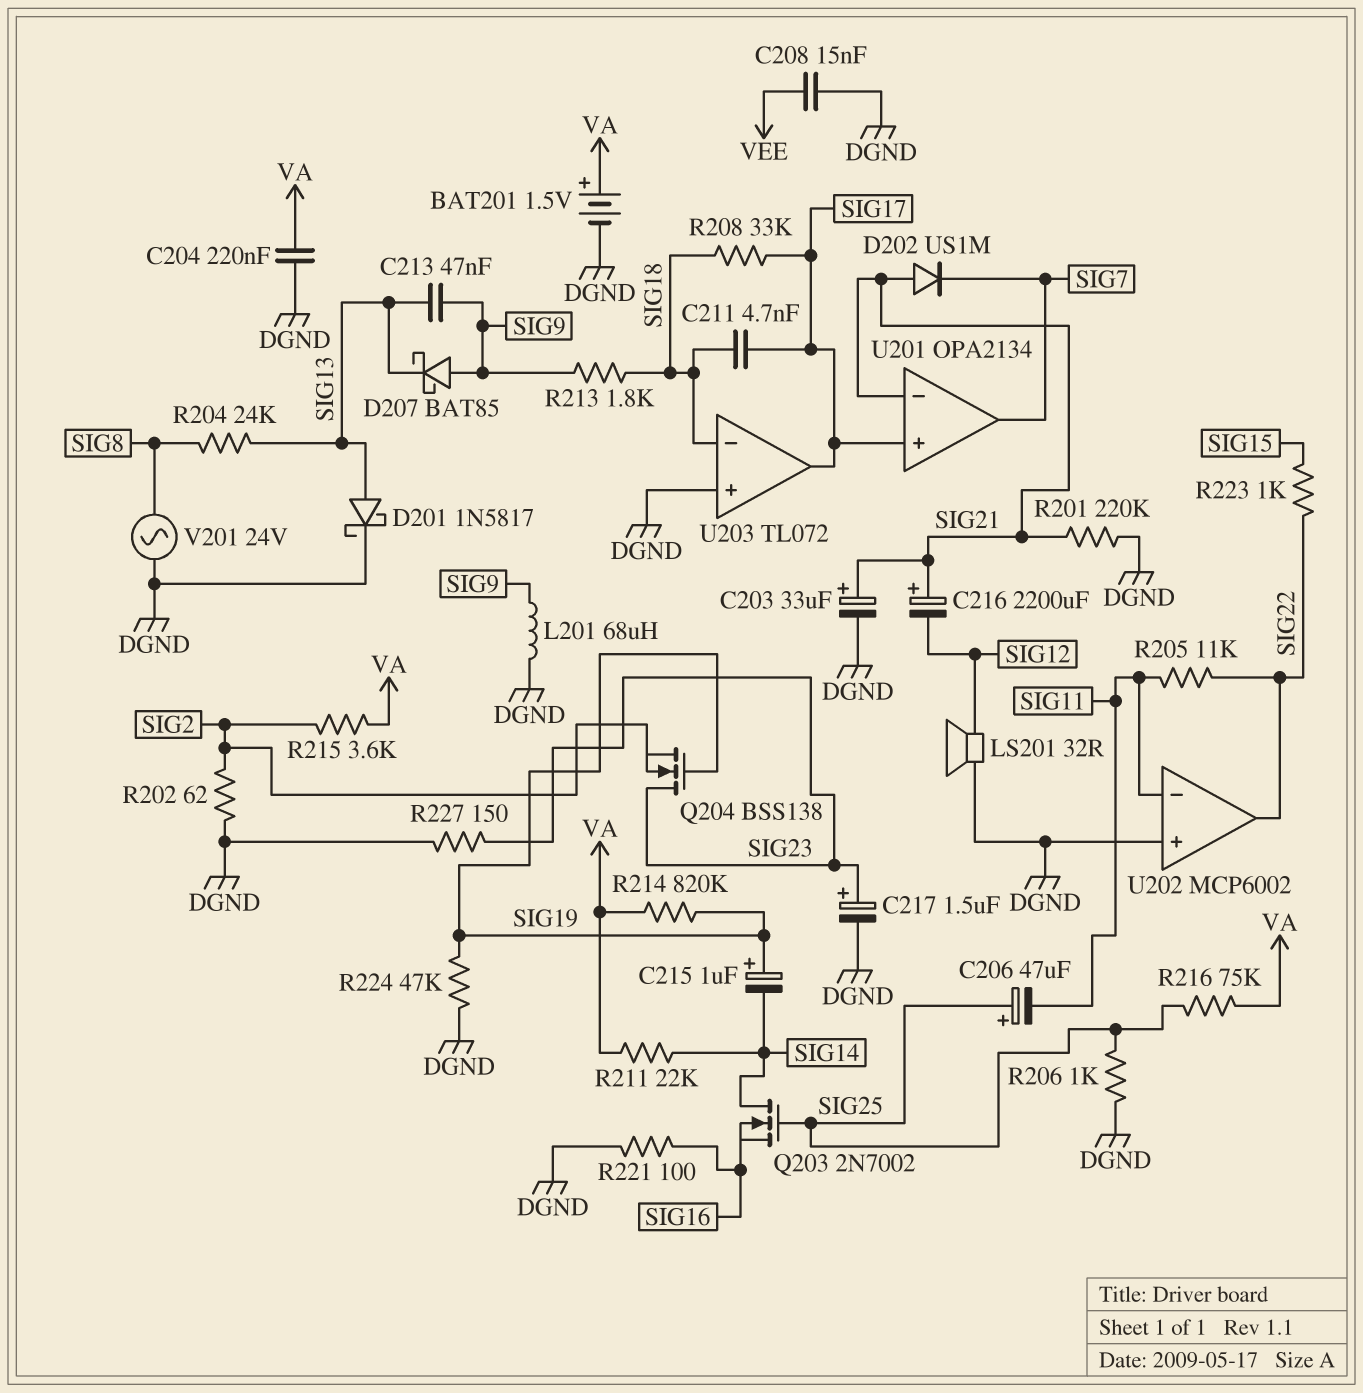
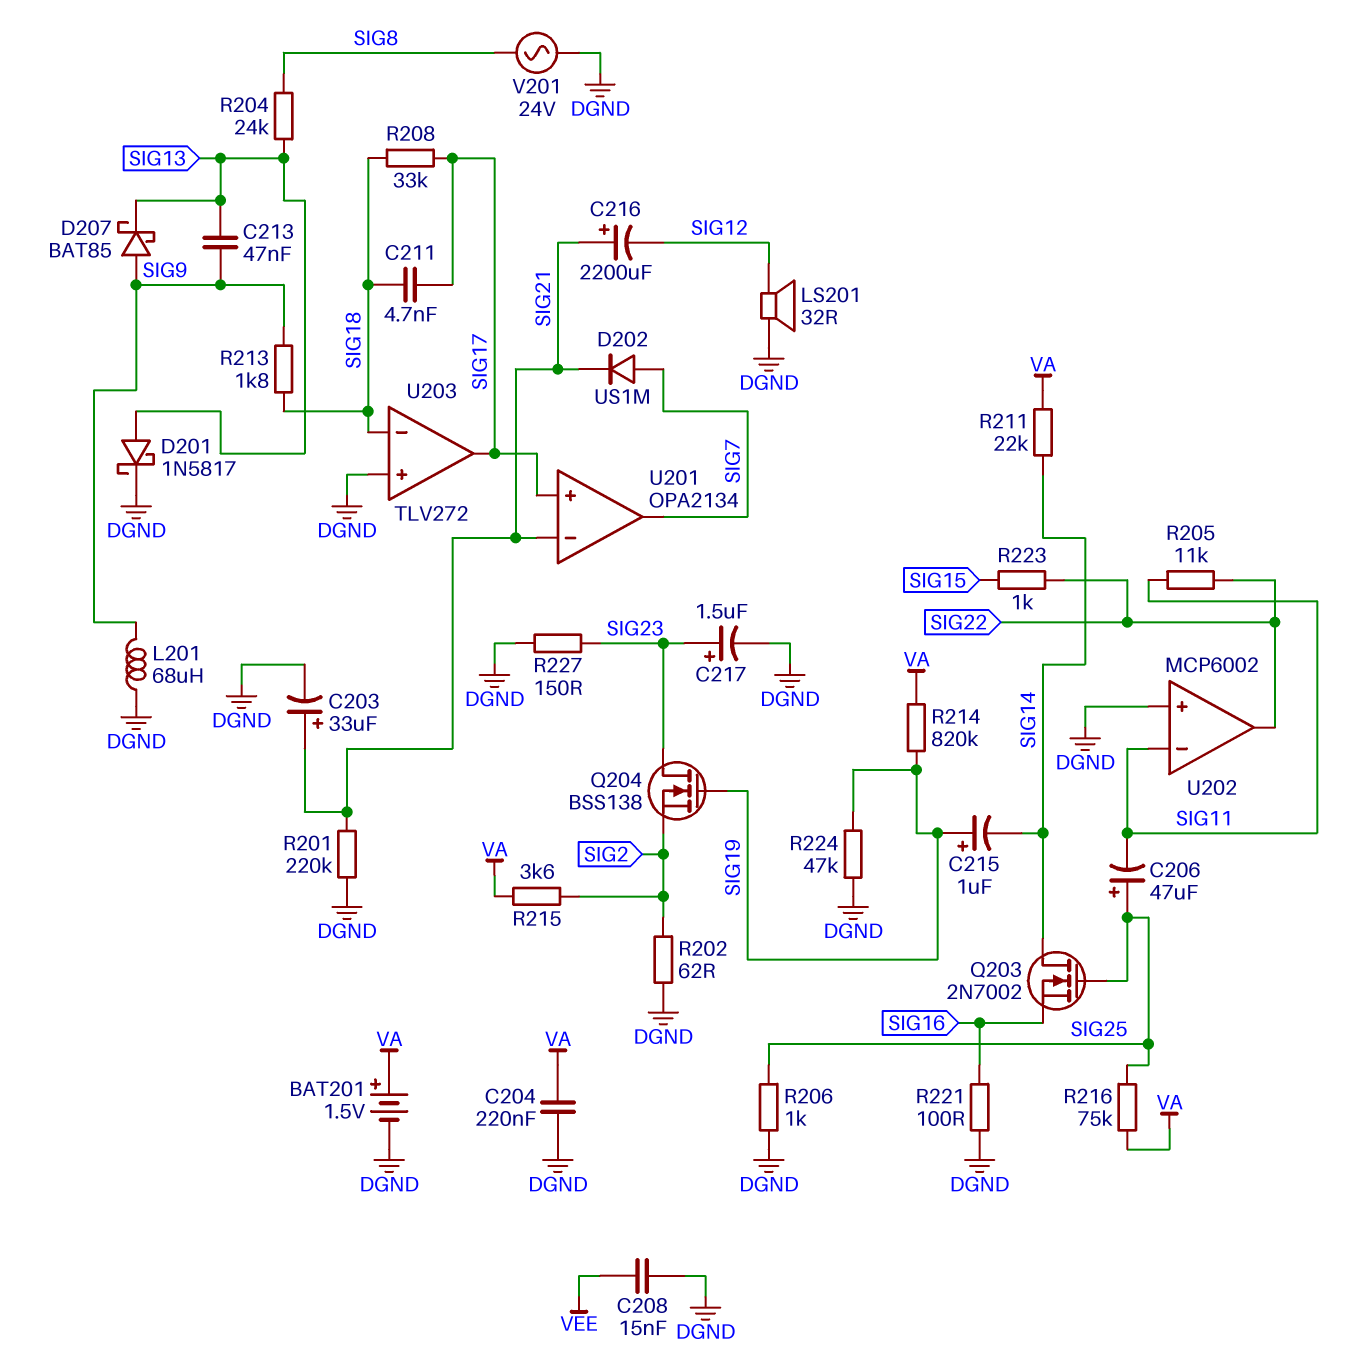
D202: diode US1M (A SIG21, K SIG7) -> diode US1M (A SIG7, K SIG21)
U203: TL072 -> TLV272

